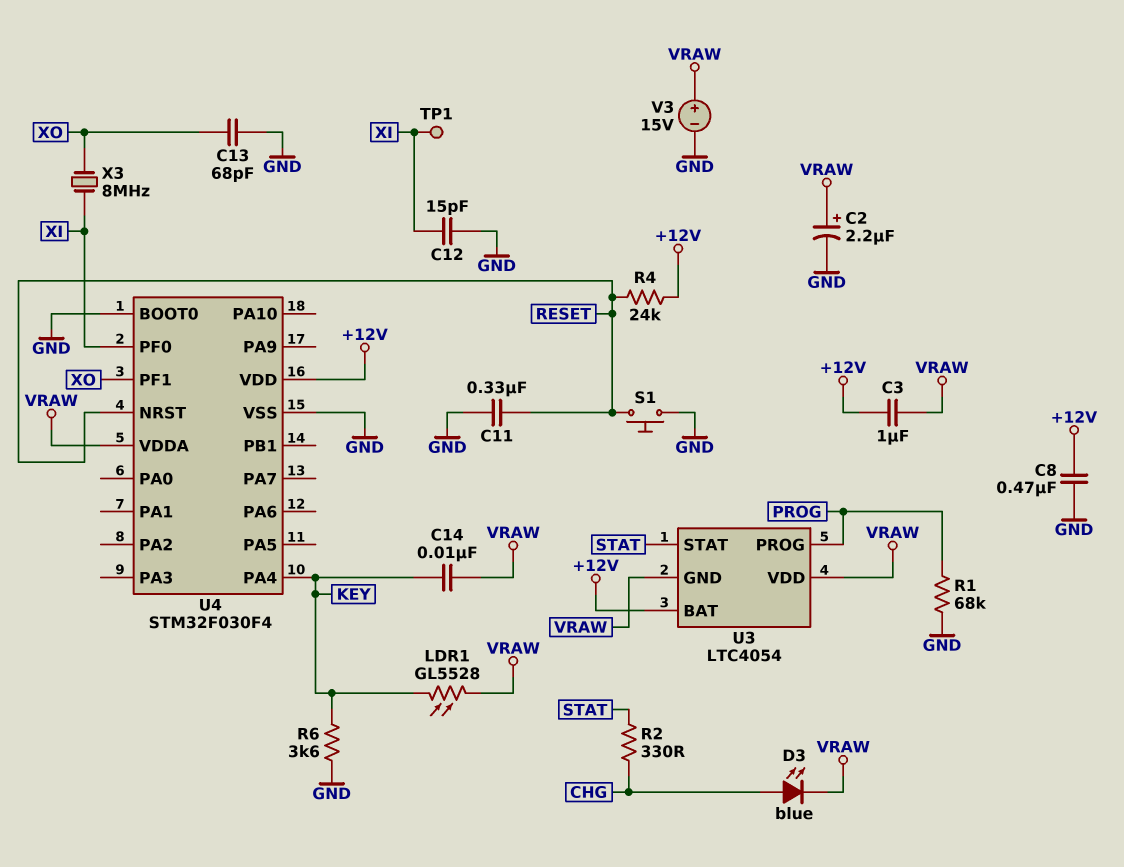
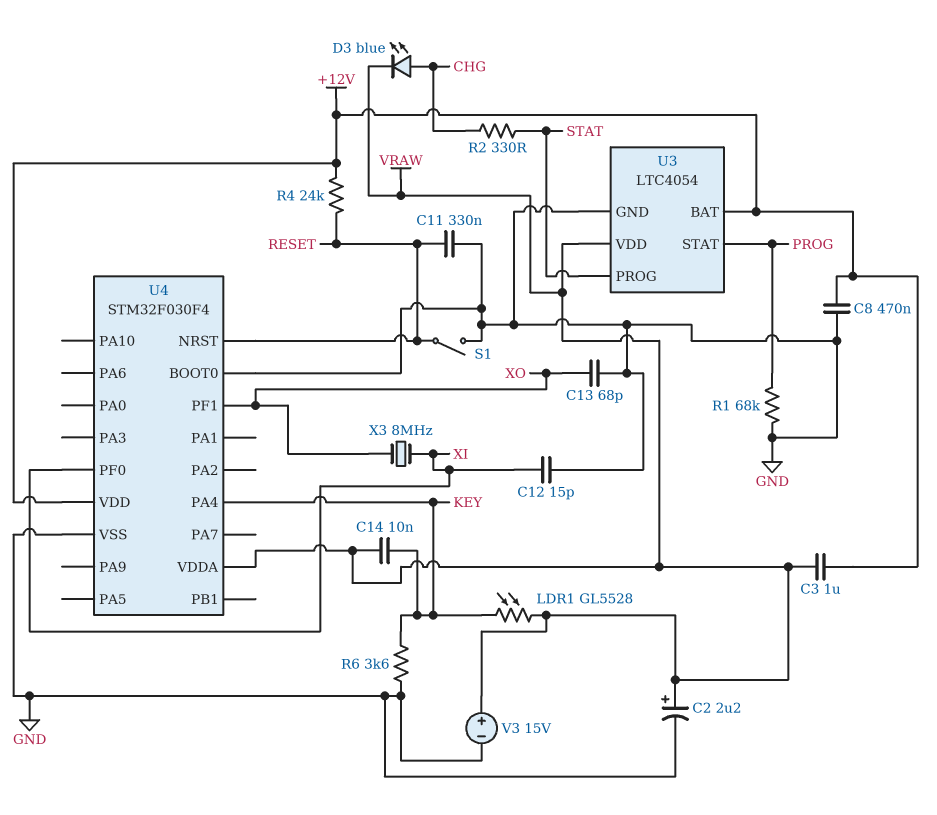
S1: button (GND, RESET) -> switch (GND, RESET)
TP1: test point (XI) -> none
U3 pin GND: VRAW -> GND
U3 pin PROG: PROG -> STAT
U3 pin STAT: STAT -> PROG

